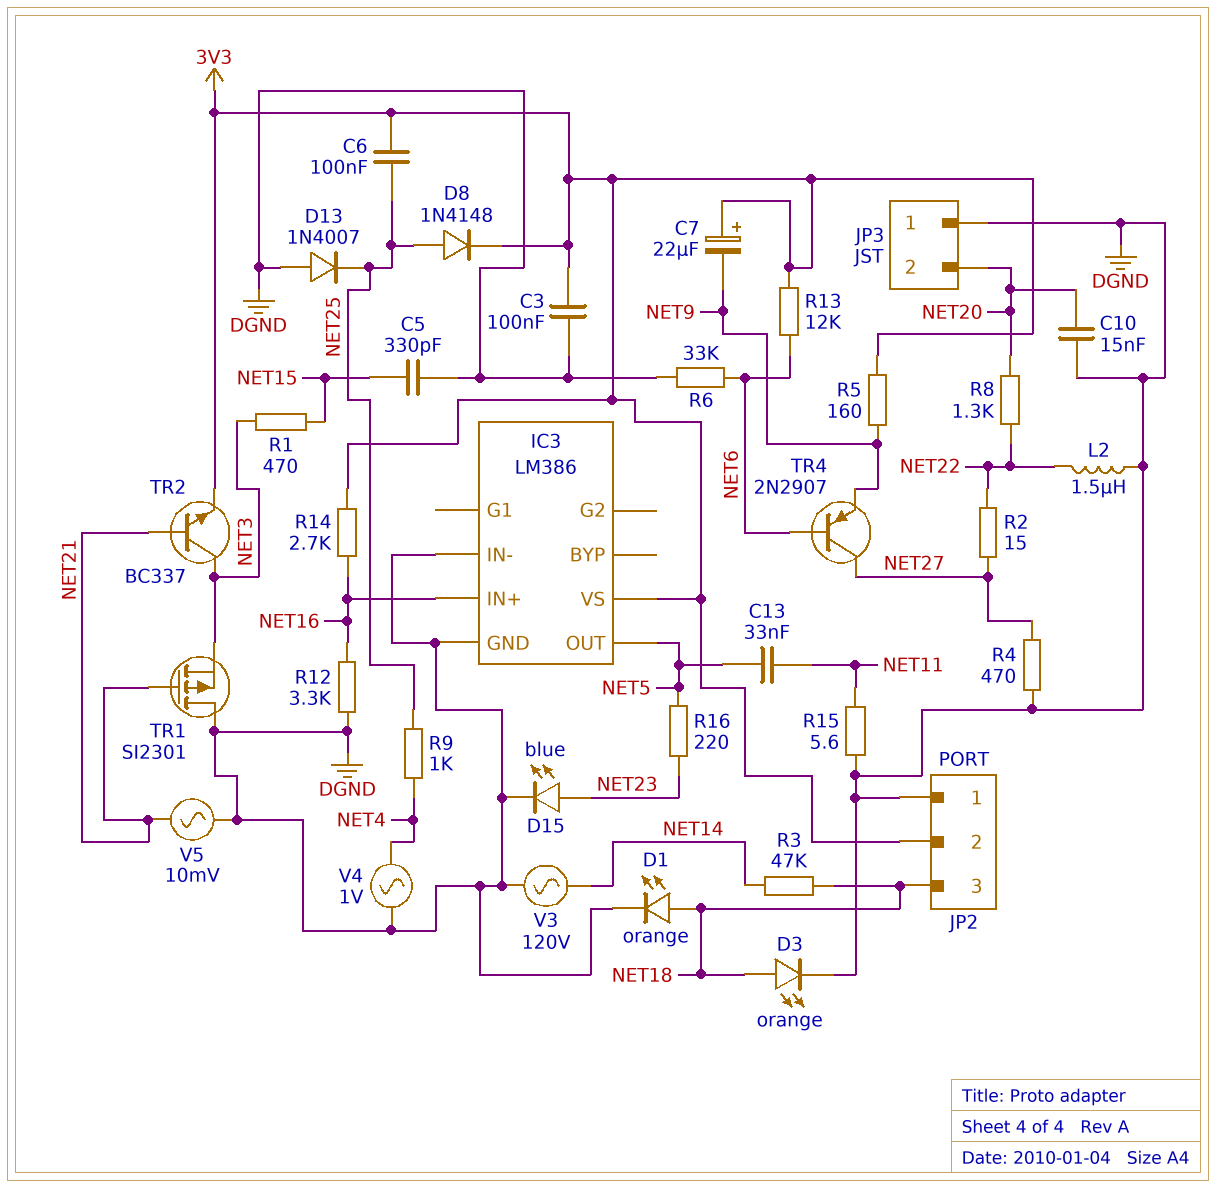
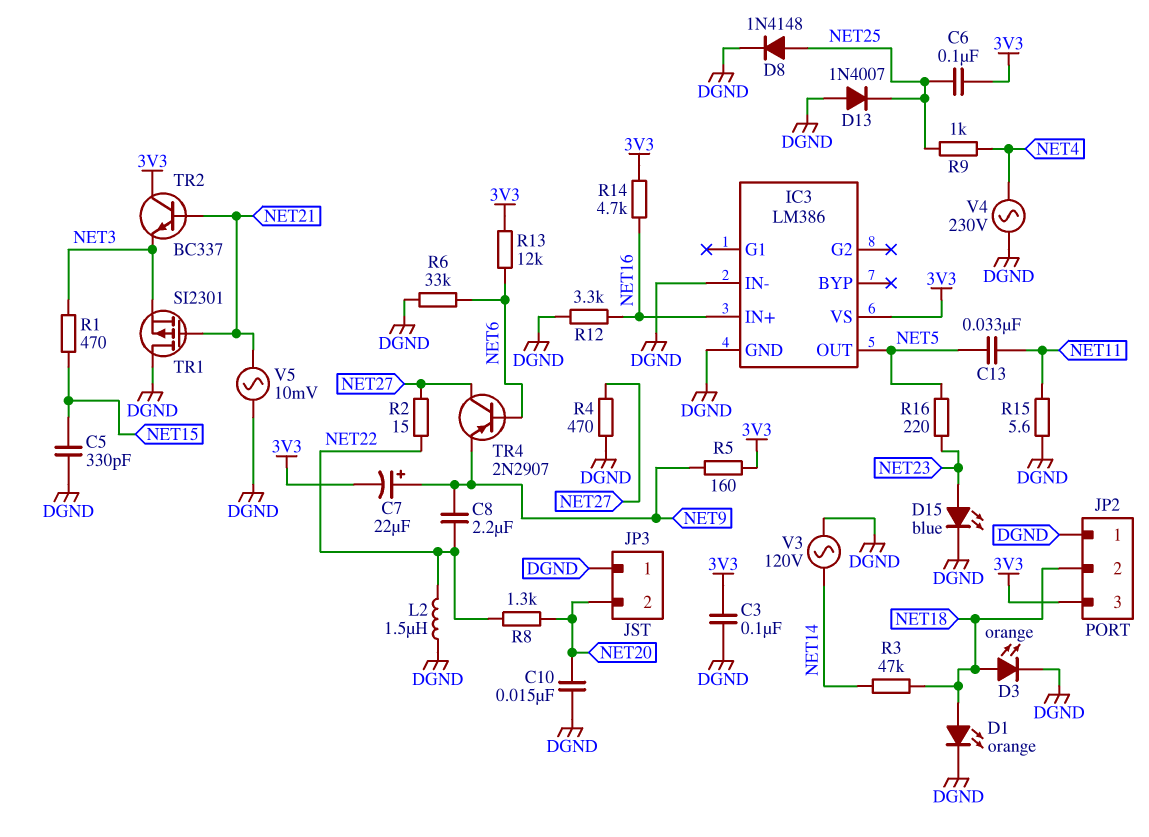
C7: 22uF (plus 3V3, minus NET9) -> 22uF (plus NET9, minus 3V3)
C8: none -> 2.2uF (NET9, NET22)
D8: diode 1N4148 (A NET25, K 3V3) -> diode 1N4148 (A NET25, K DGND)
JP2 pin 2: 3V3 -> NET18
JP2 pin 3: NET18 -> 3V3
R14: 2.7k (3V3, NET16) -> 4.7k (3V3, NET16)
TR2: NPN BC337 (B NET21, C NET3, E 3V3) -> NPN BC337 (B NET21, C 3V3, E NET3)
V4: AC 1V (DGND, NET4) -> AC 230V (DGND, NET4)

